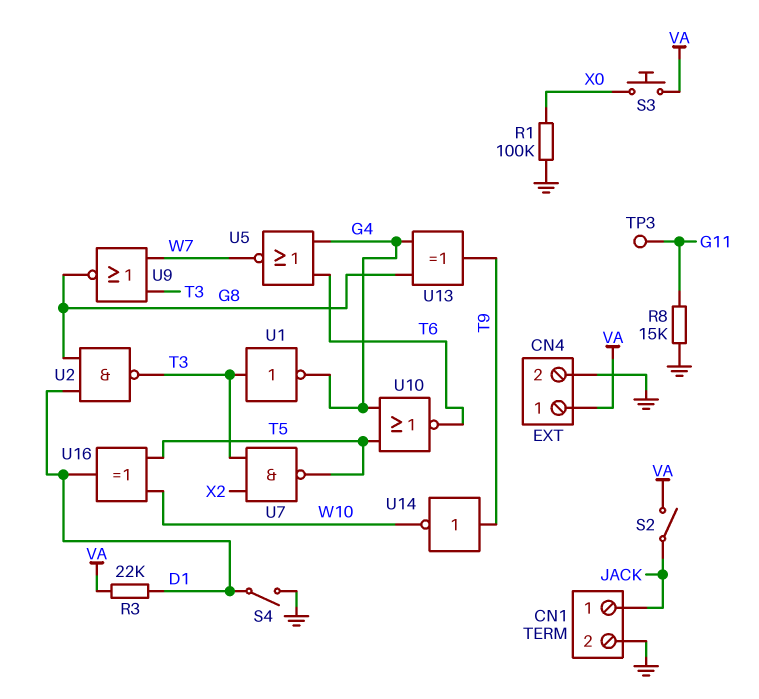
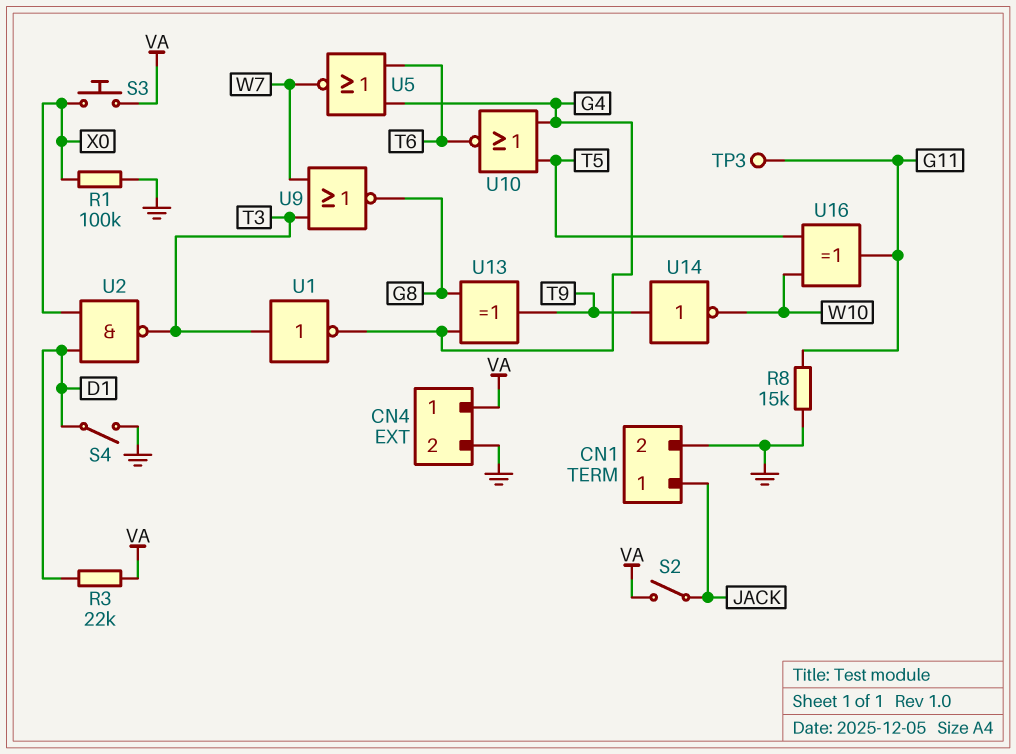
U2: NAND (in D1, in G8, out T3) -> NAND (in D1, in X0, out T3)
U7: NAND (in T3, in X2, out T5) -> none
U16: XOR (in T5, in W10, out D1) -> XOR (in T5, in W10, out G11)

